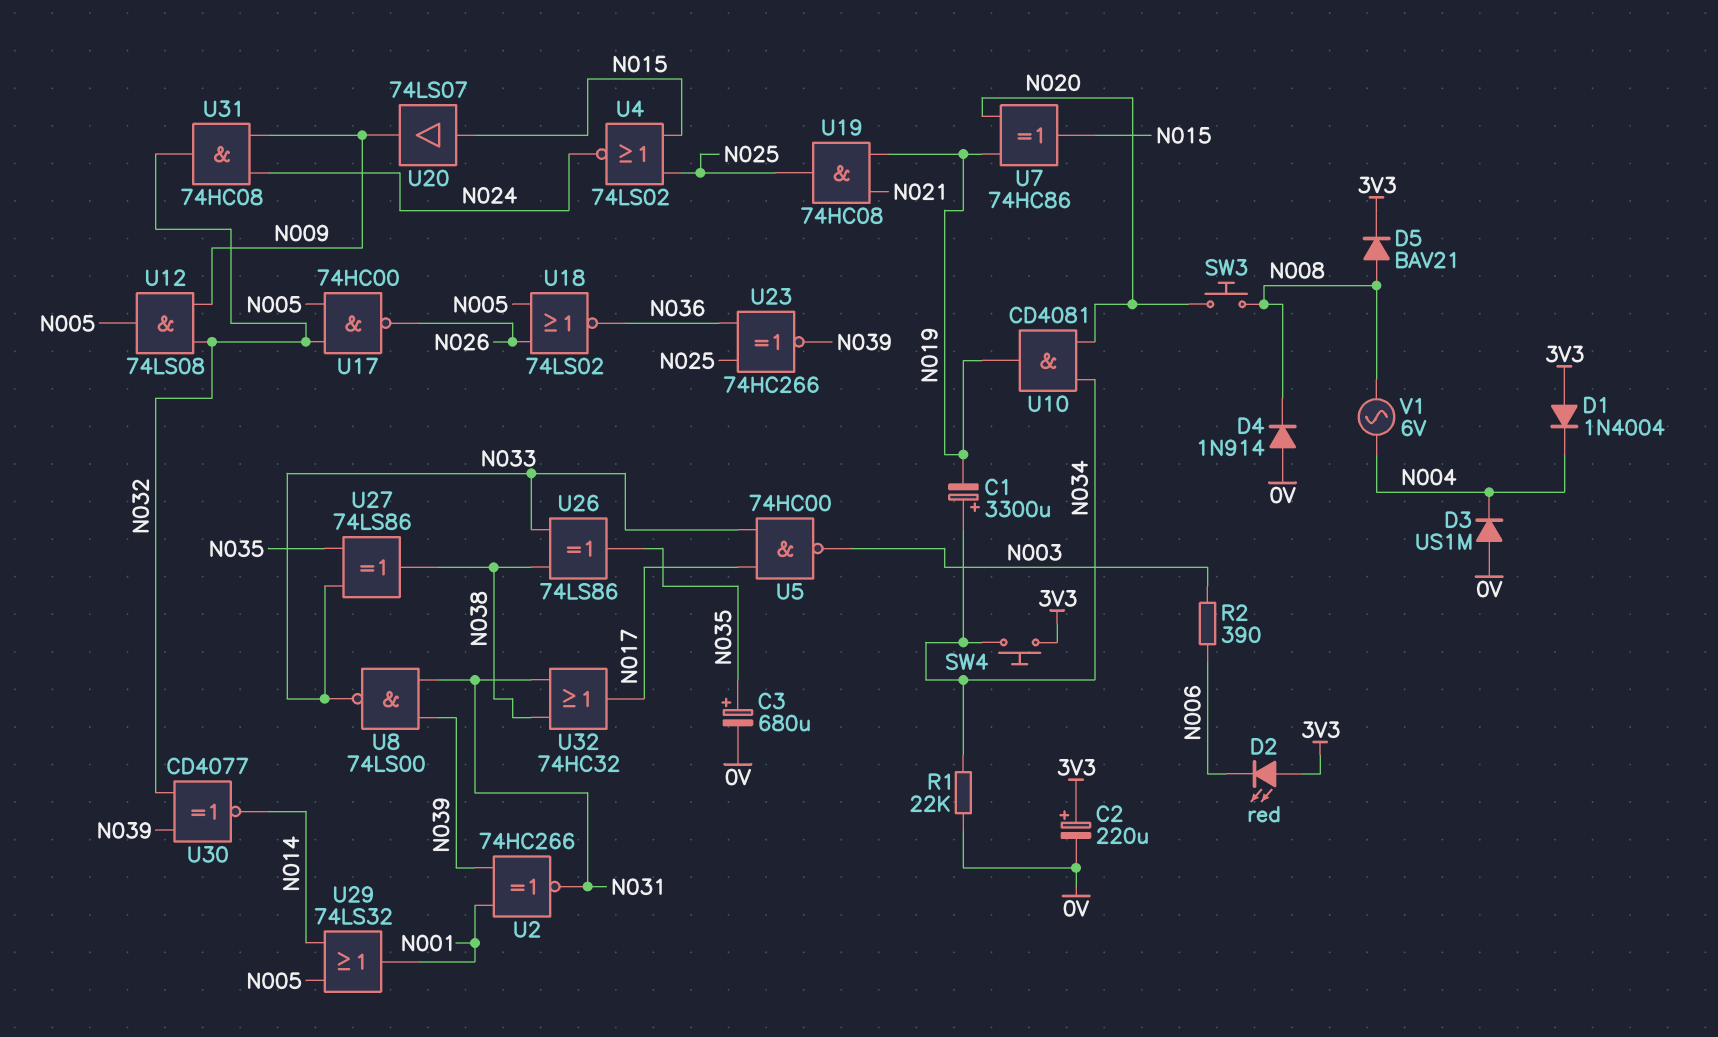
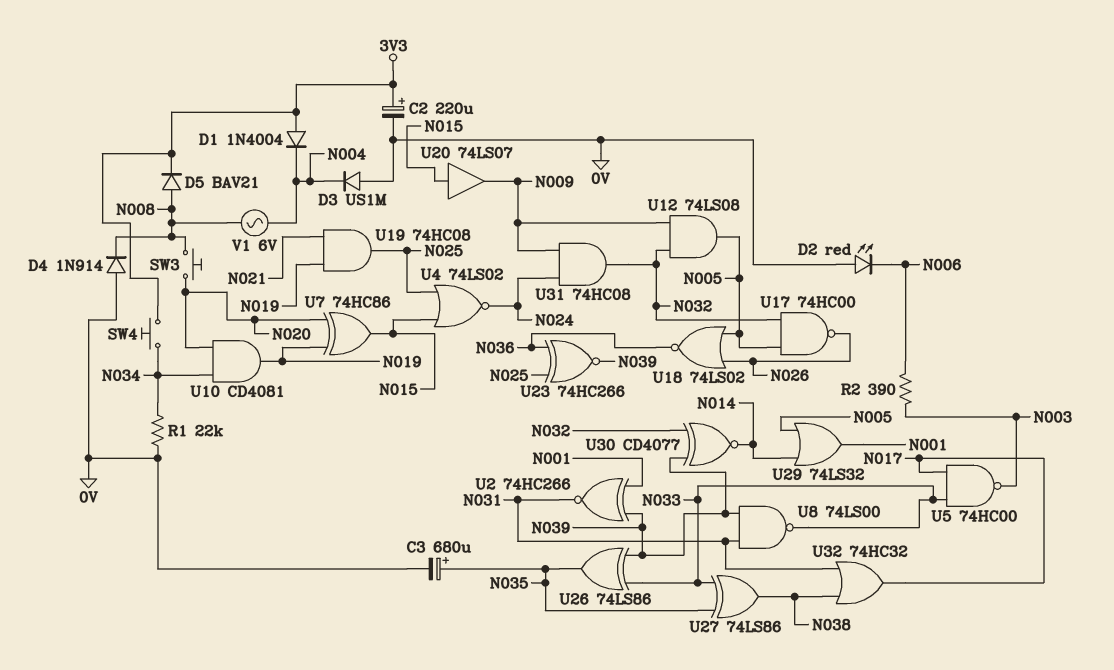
C1: 3300uF (plus N034, minus N019) -> none
D2: LED red (A 3V3, K N006) -> LED red (A 0V, K N006)
U26: XOR 74LS86 (in N033, in N038, out N035) -> XOR 74LS86 (in N033, in N039, out N035)

